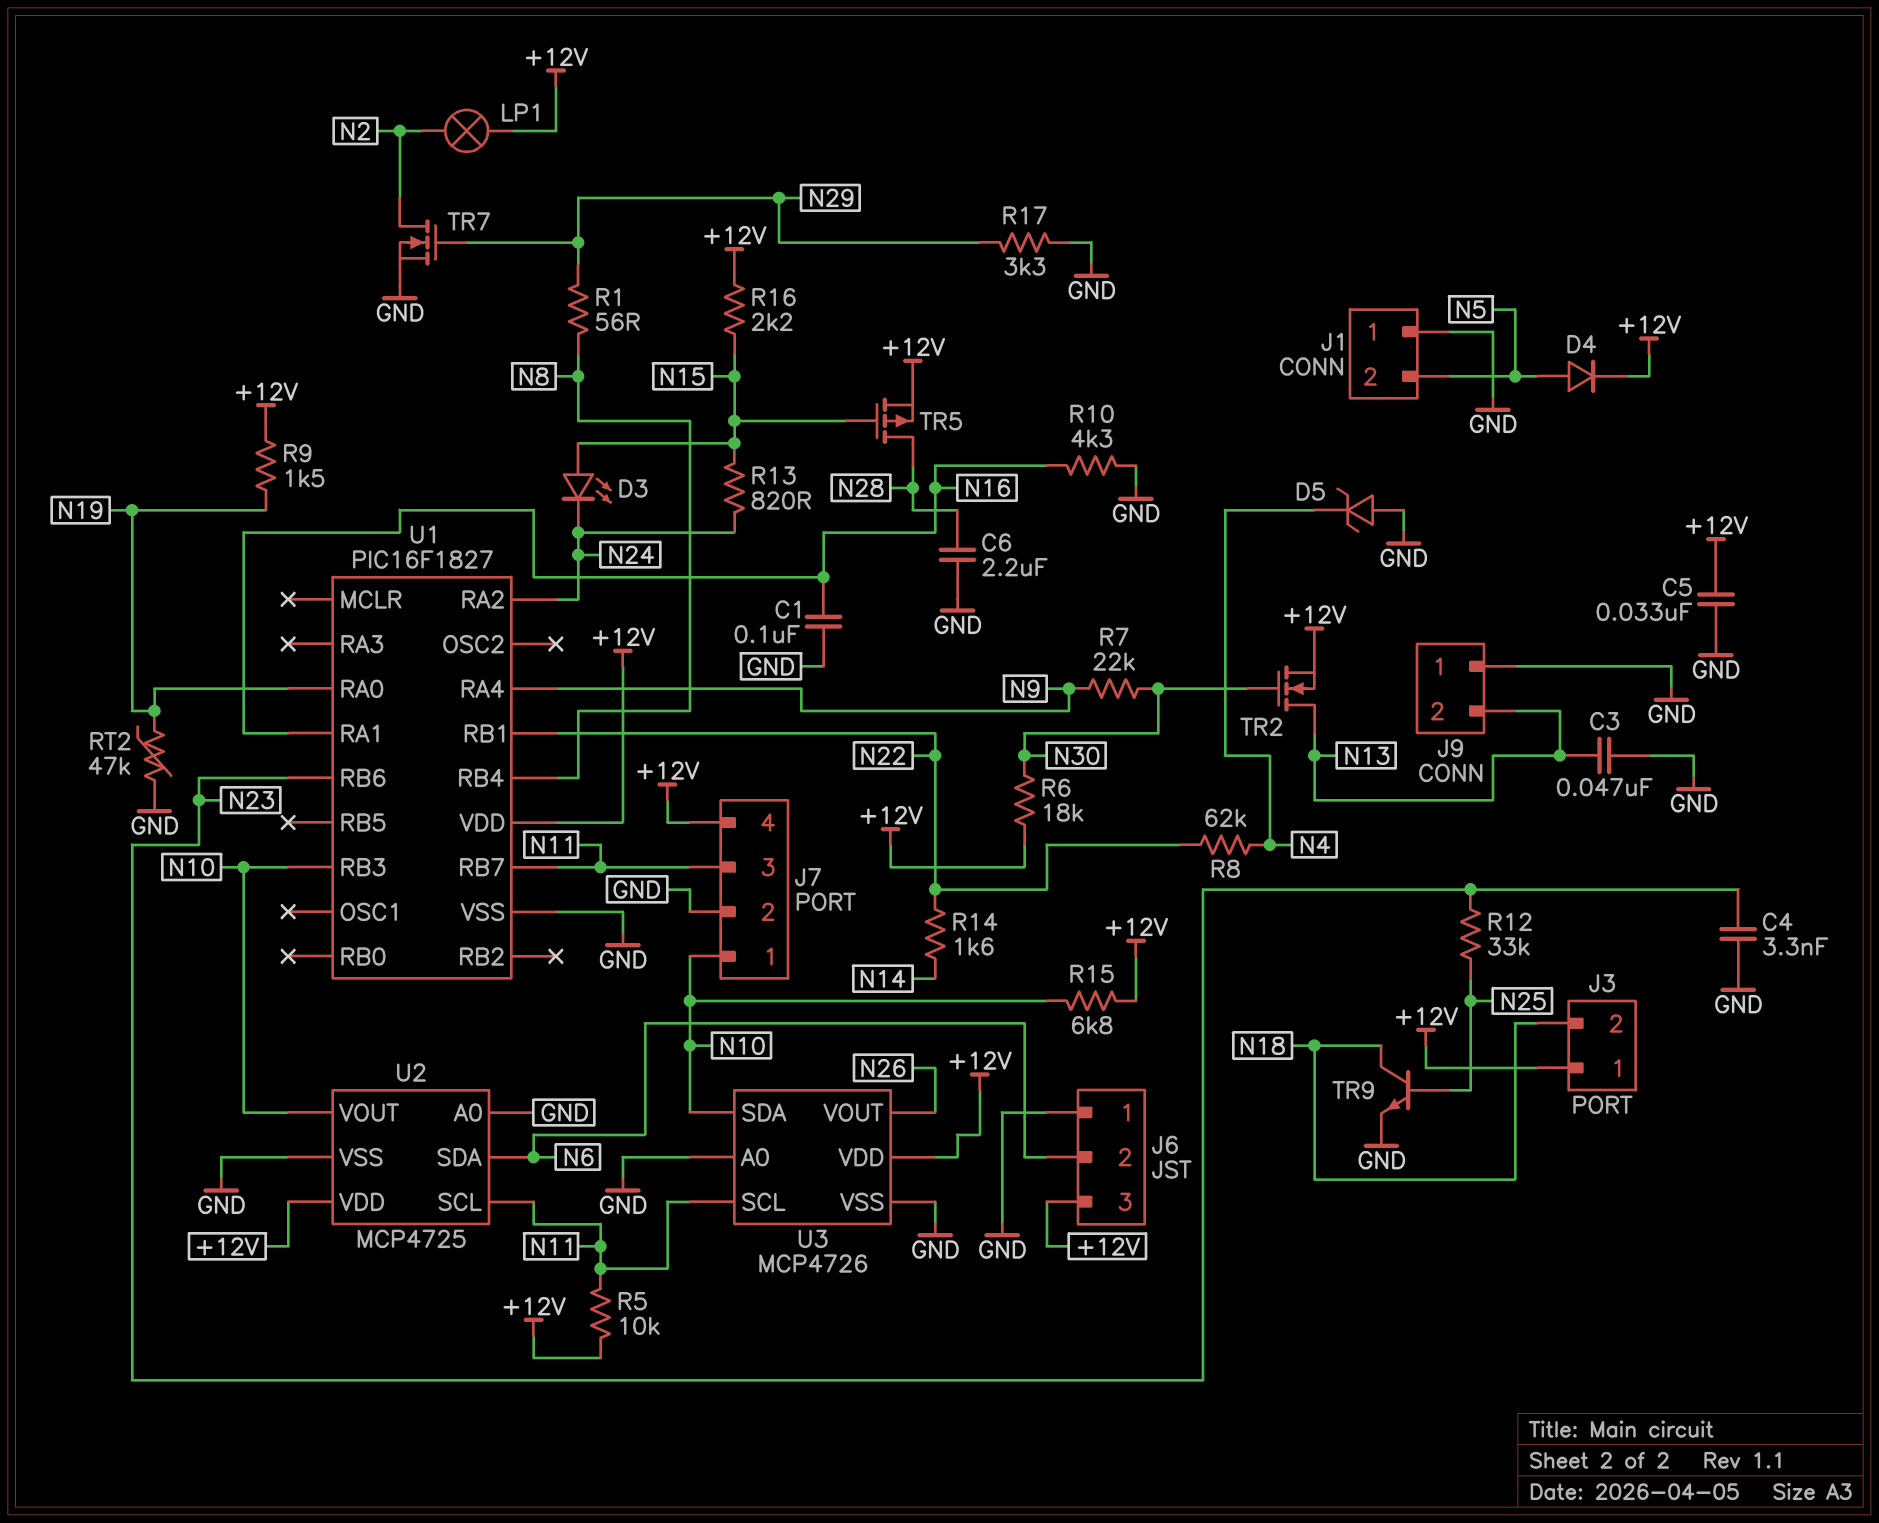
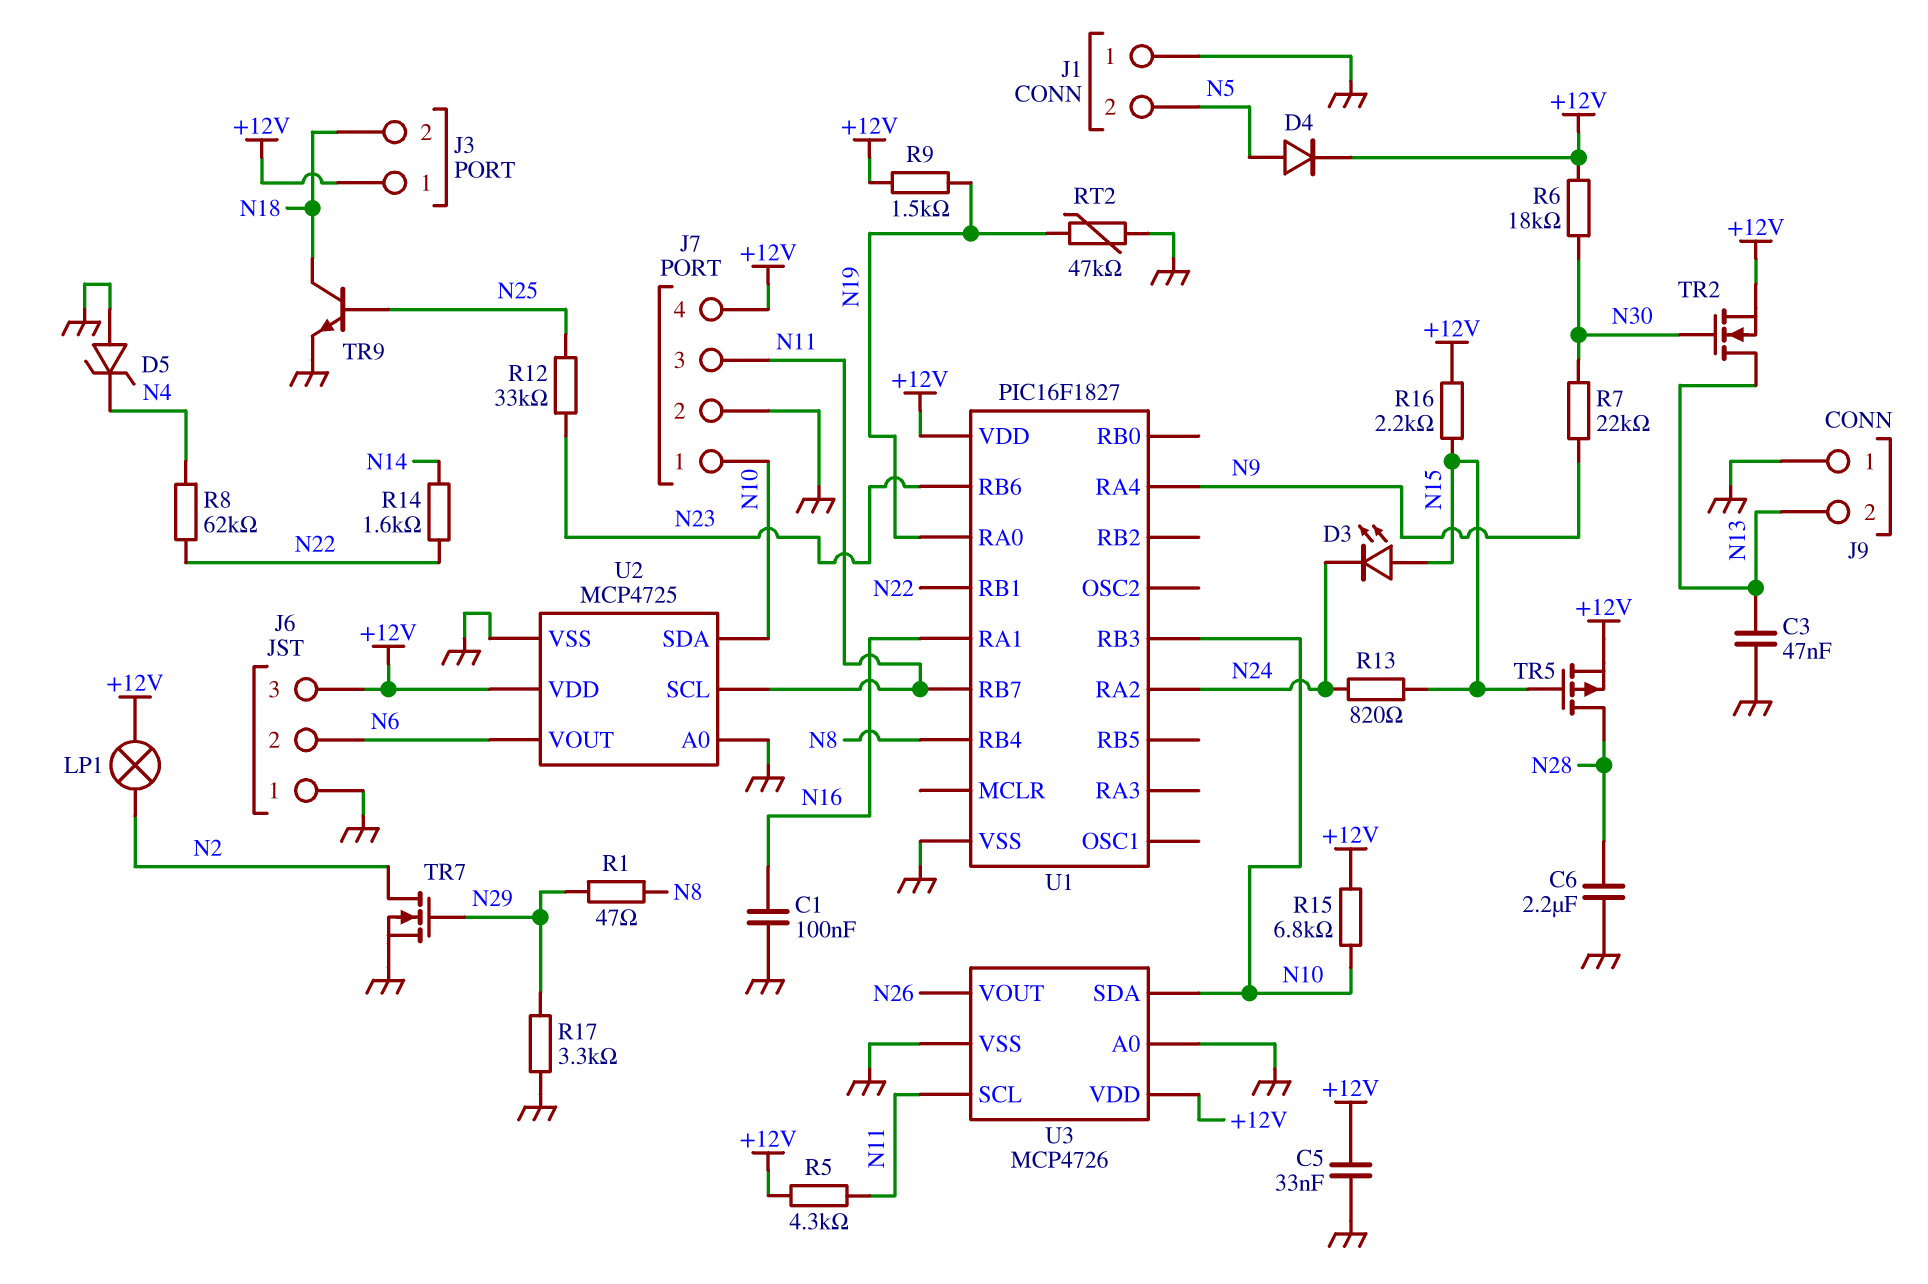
C4: 3.3nF (GND, N23) -> none
R1: 56 (N8, N29) -> 47 (N8, N29)
R5: 10k (+12V, N11) -> 4.3k (+12V, N11)
R10: 4.3k (GND, N16) -> none
U2 pin SDA: N6 -> N10
U2 pin VOUT: N10 -> N6

